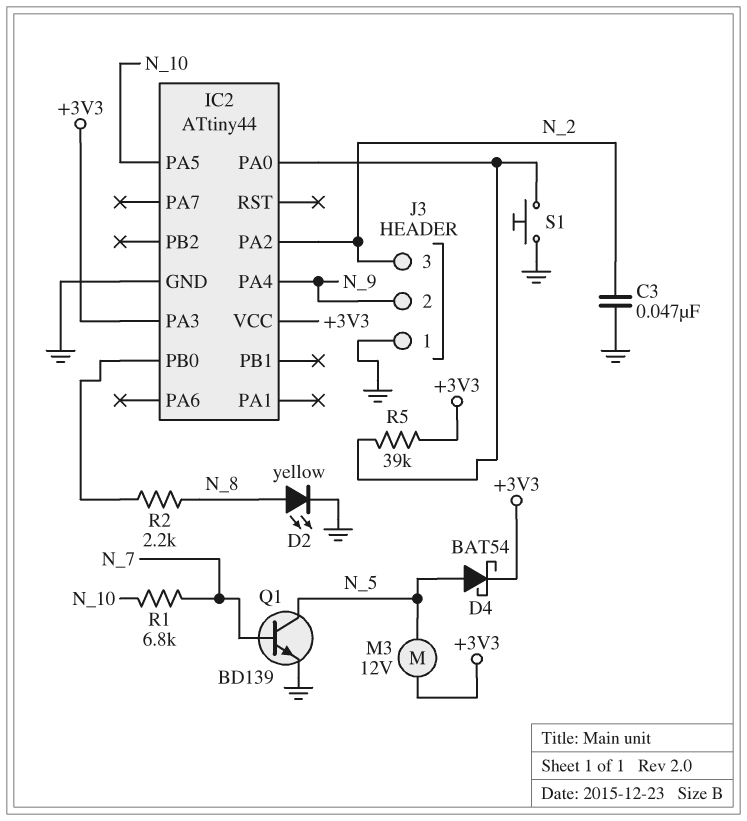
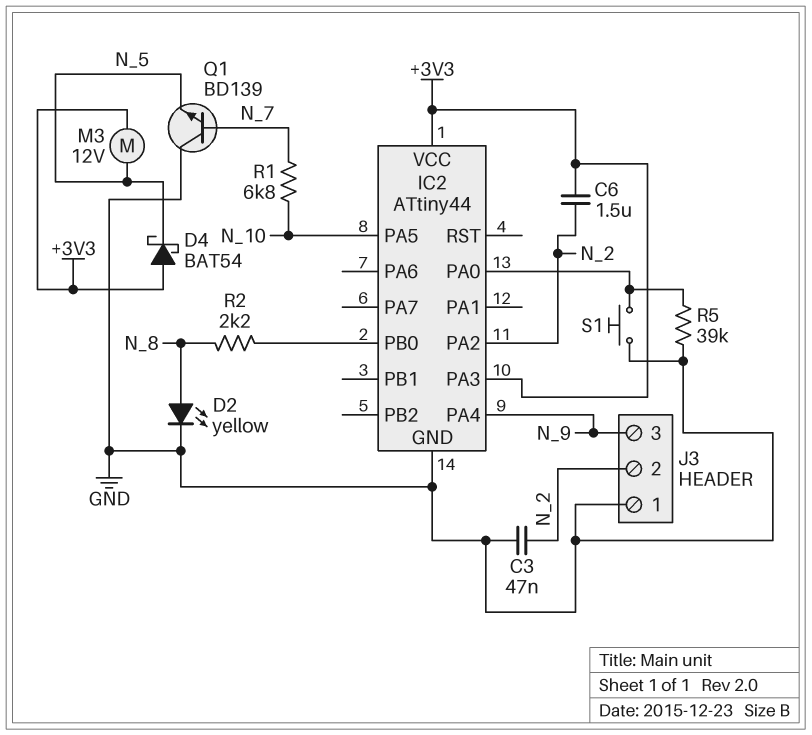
C6: none -> 1.5uF (+3V3, N_2)
D4: schottky BAT54 (A N_5, K +3V3) -> schottky BAT54 (A +3V3, K N_5)
J3 pin 2: N_9 -> N_2
J3 pin 3: N_2 -> N_9
Q1: NPN BD139 (B N_7, C N_5, E GND) -> NPN BD139 (B N_7, C GND, E N_5)
R5: 39k (+3V3, IC2/PA0) -> 39k (GND, IC2/PA0)

